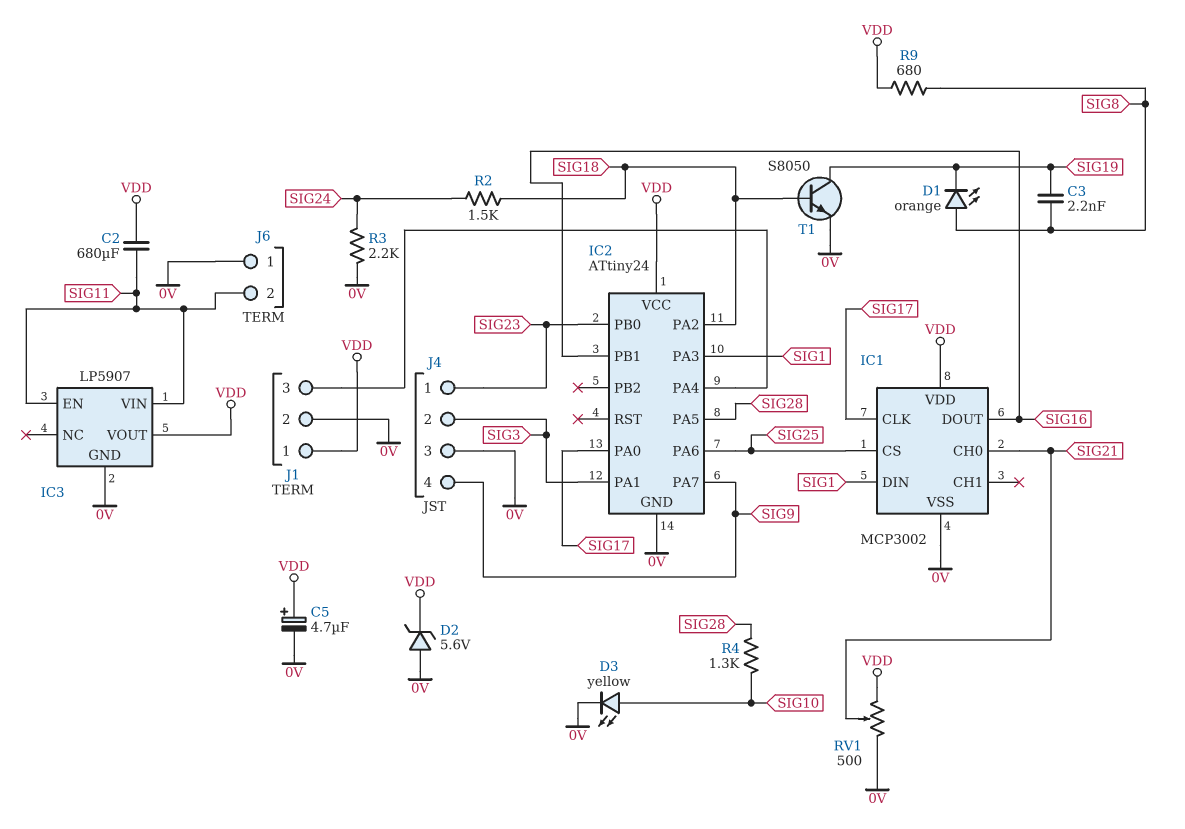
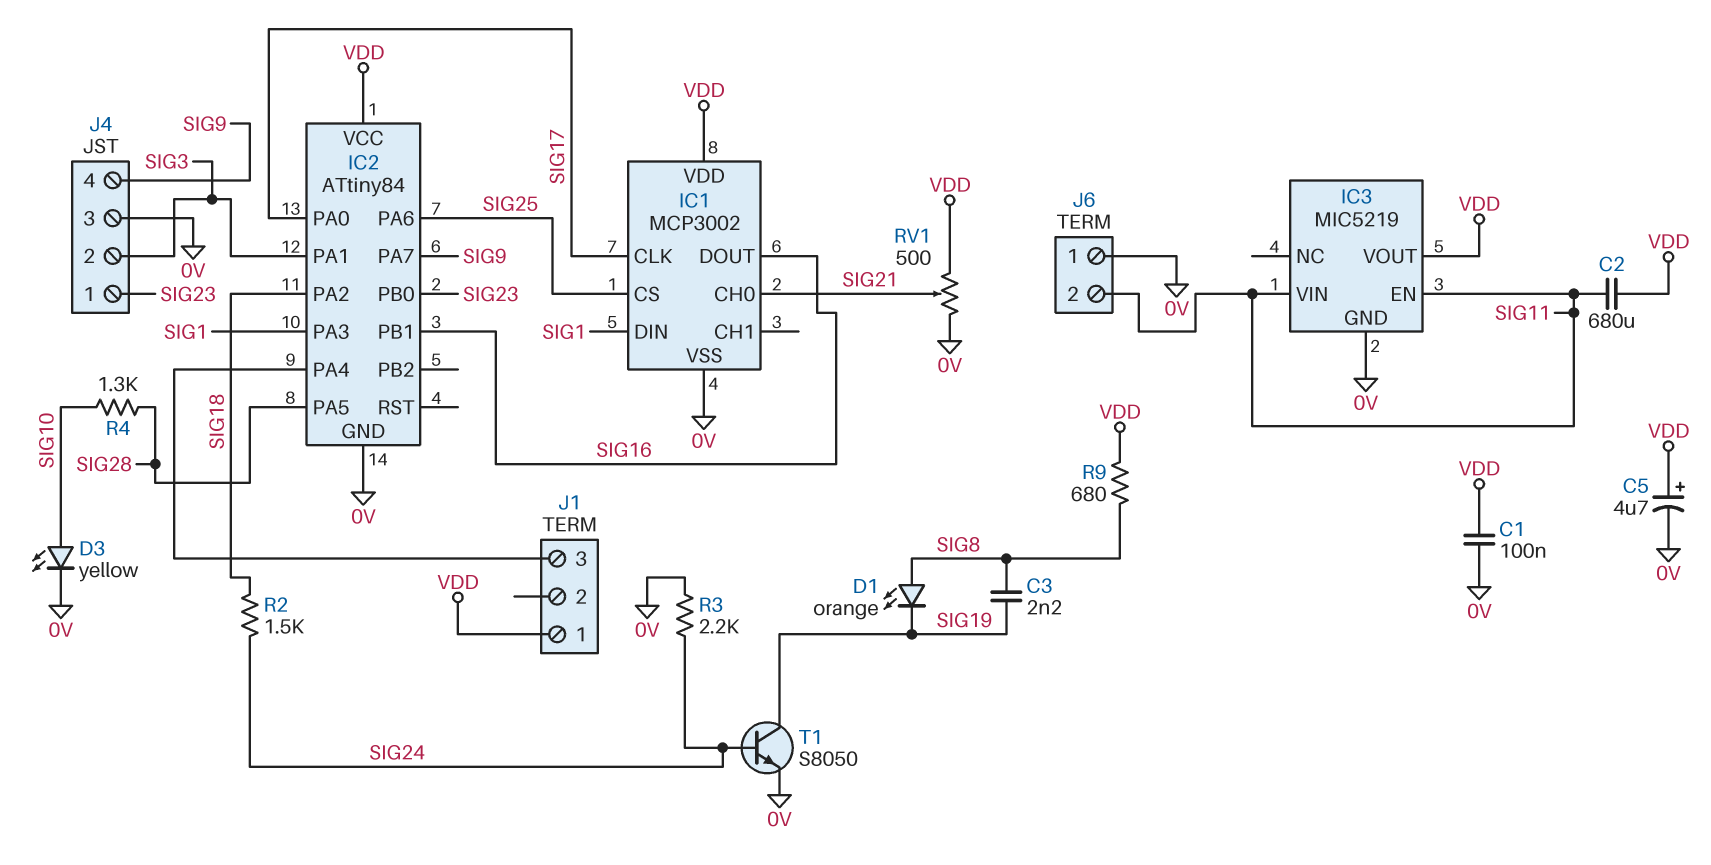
C1: none -> 100nF (0V, VDD)
D2: zener 5.6V (A 0V, K VDD) -> none
IC2: ATtiny24 -> ATtiny84
IC3: LP5907 -> MIC5219
J1 pin 2: 0V -> none
T1: NPN S8050 (B SIG18, C SIG19, E 0V) -> NPN S8050 (B SIG24, C SIG19, E 0V)

